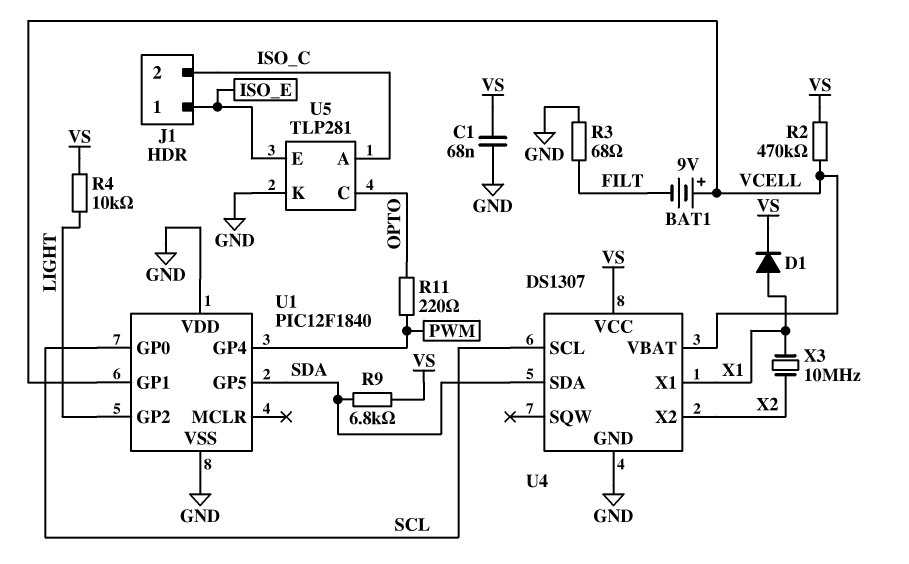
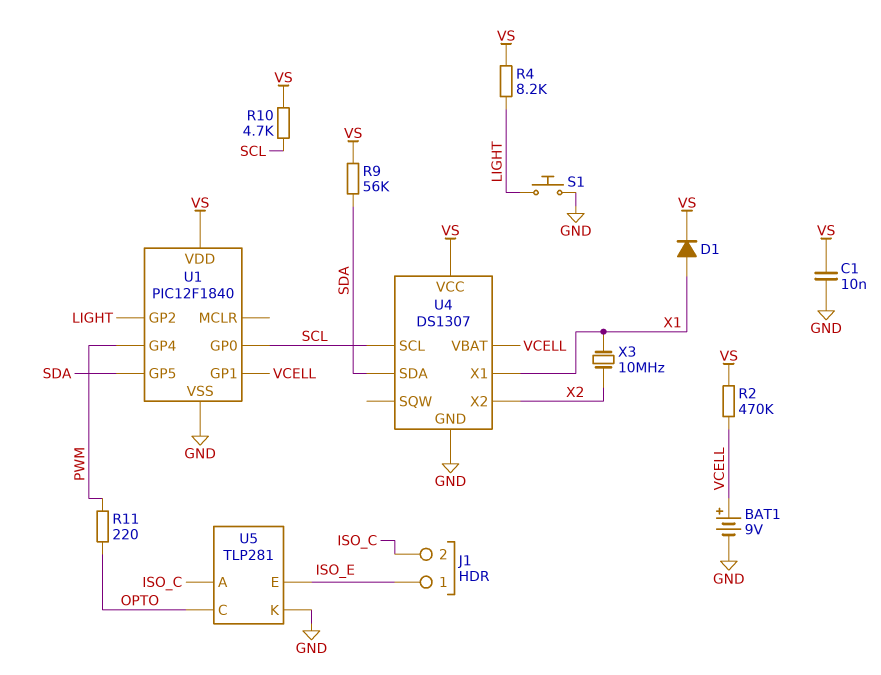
BAT1: 9V (plus VCELL, minus FILT) -> 9V (plus VCELL, minus GND)
C1: 68nF (GND, VS) -> 10nF (GND, VS)
R3: 68 (FILT, GND) -> none
R4: 10k (LIGHT, VS) -> 8.2k (LIGHT, VS)
R9: 6.8k (SDA, VS) -> 56k (SDA, VS)
R10: none -> 4.7k (SCL, VS)
S1: none -> button (GND, LIGHT)
U1 pin VDD: GND -> VS

